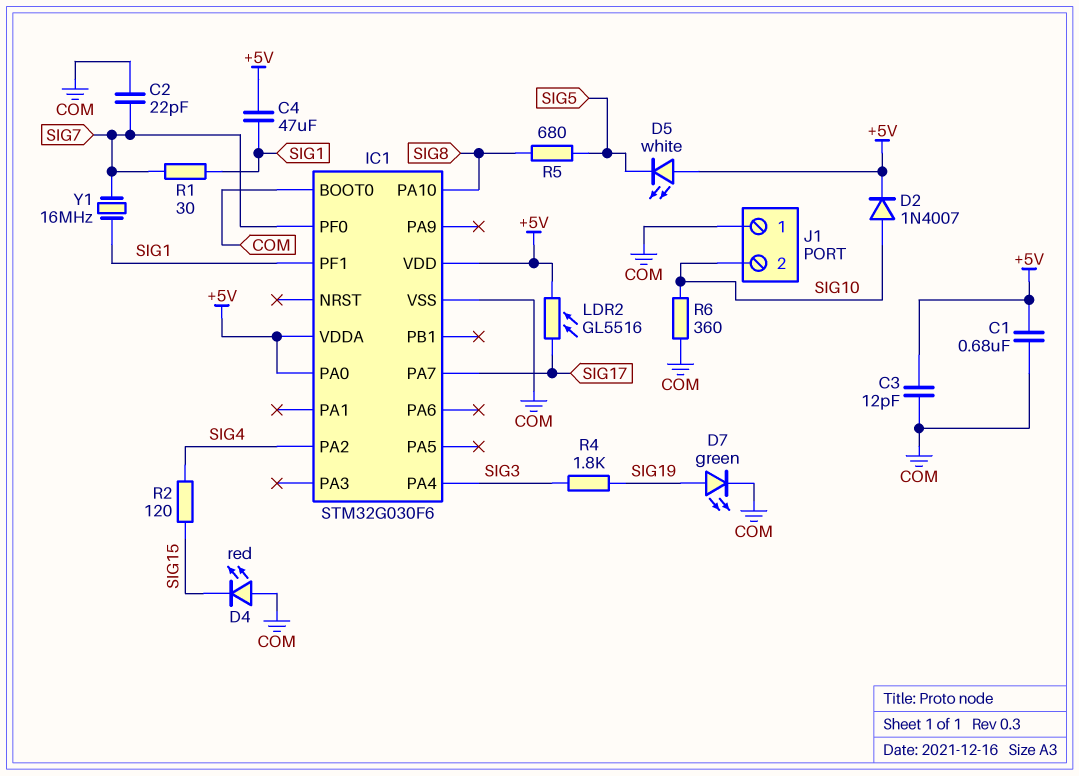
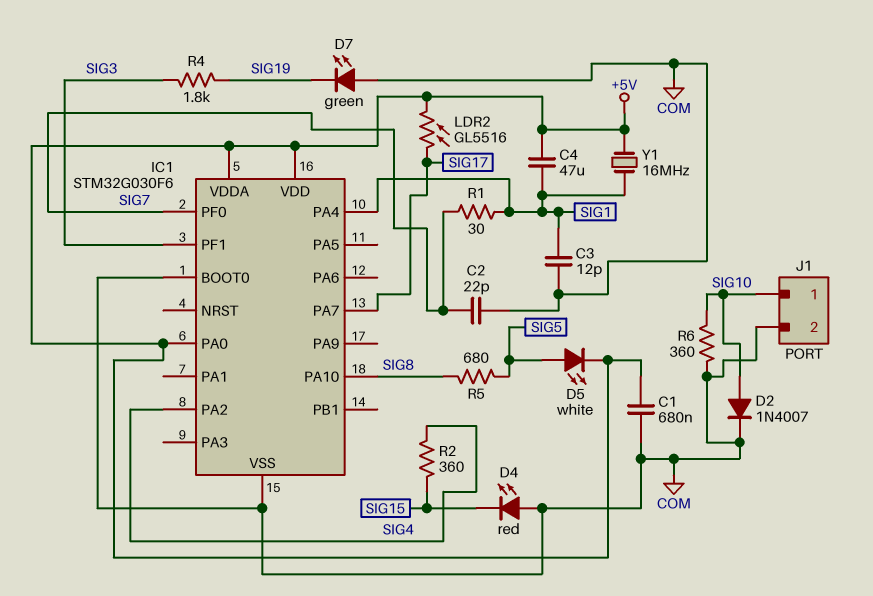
C3: 12pF (+5V, COM) -> 12pF (COM, SIG1)
D2: diode 1N4007 (A SIG10, K +5V) -> diode 1N4007 (A SIG10, K COM)
D5: LED white (A +5V, K SIG5) -> LED white (A SIG5, K +5V)
D7: LED green (A SIG19, K COM) -> LED green (A COM, K SIG19)
IC1 pin PA4: SIG3 -> SIG1
IC1 pin PF1: SIG1 -> SIG3
J1 pin 1: COM -> SIG10
J1 pin 2: SIG10 -> COM
R2: 120 (SIG4, SIG15) -> 360 (SIG4, SIG15)
Y1: 16MHz (SIG1, SIG7) -> 16MHz (+5V, SIG1)

